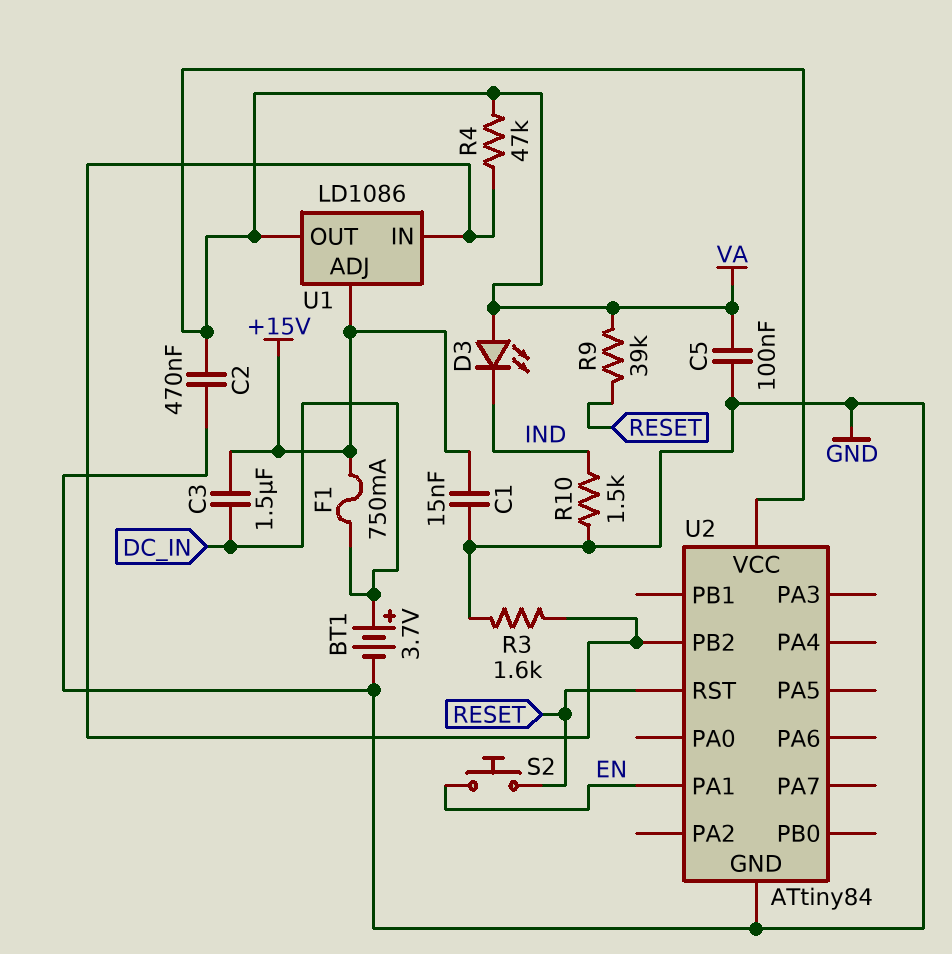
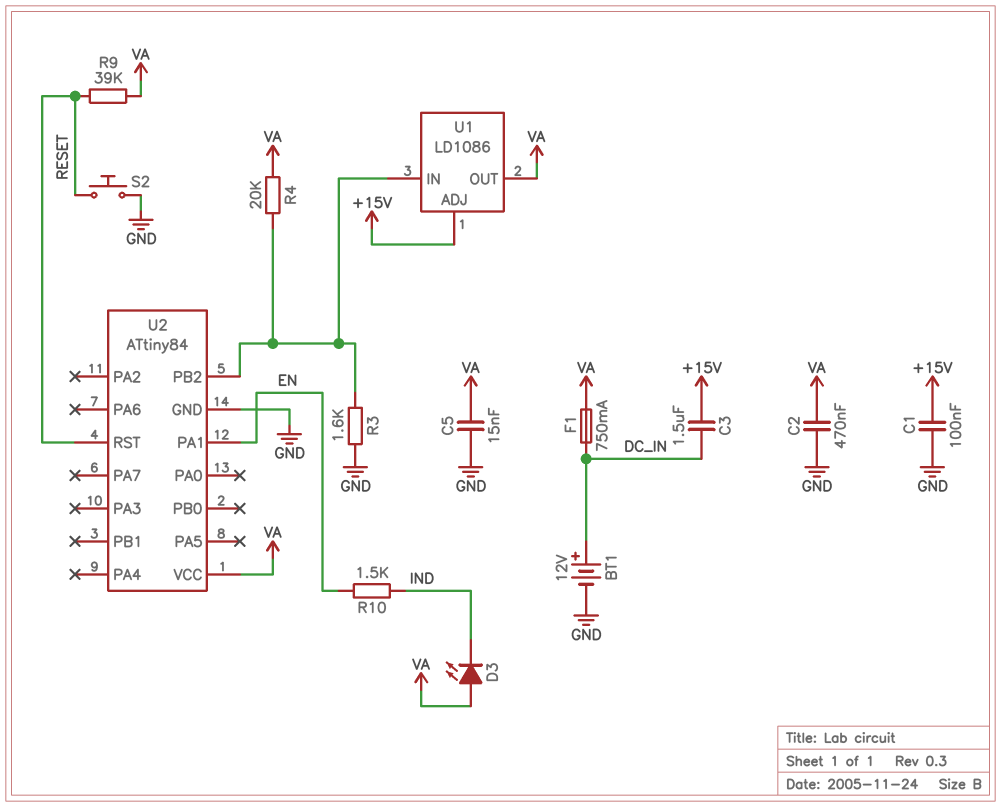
BT1: 3.7V (plus DC_IN, minus GND) -> 12V (plus DC_IN, minus GND)
C1: 15nF (+15V, GND) -> 100nF (+15V, GND)
C5: 100nF (GND, VA) -> 15nF (GND, VA)
F1: 750mA (+15V, DC_IN) -> 750mA (DC_IN, VA)
R4: 47k (U1/IN, VA) -> 20k (U1/IN, VA)
R10: 1.5k (GND, IND) -> 1.5k (EN, IND)
S2: button (EN, RESET) -> button (GND, RESET)

